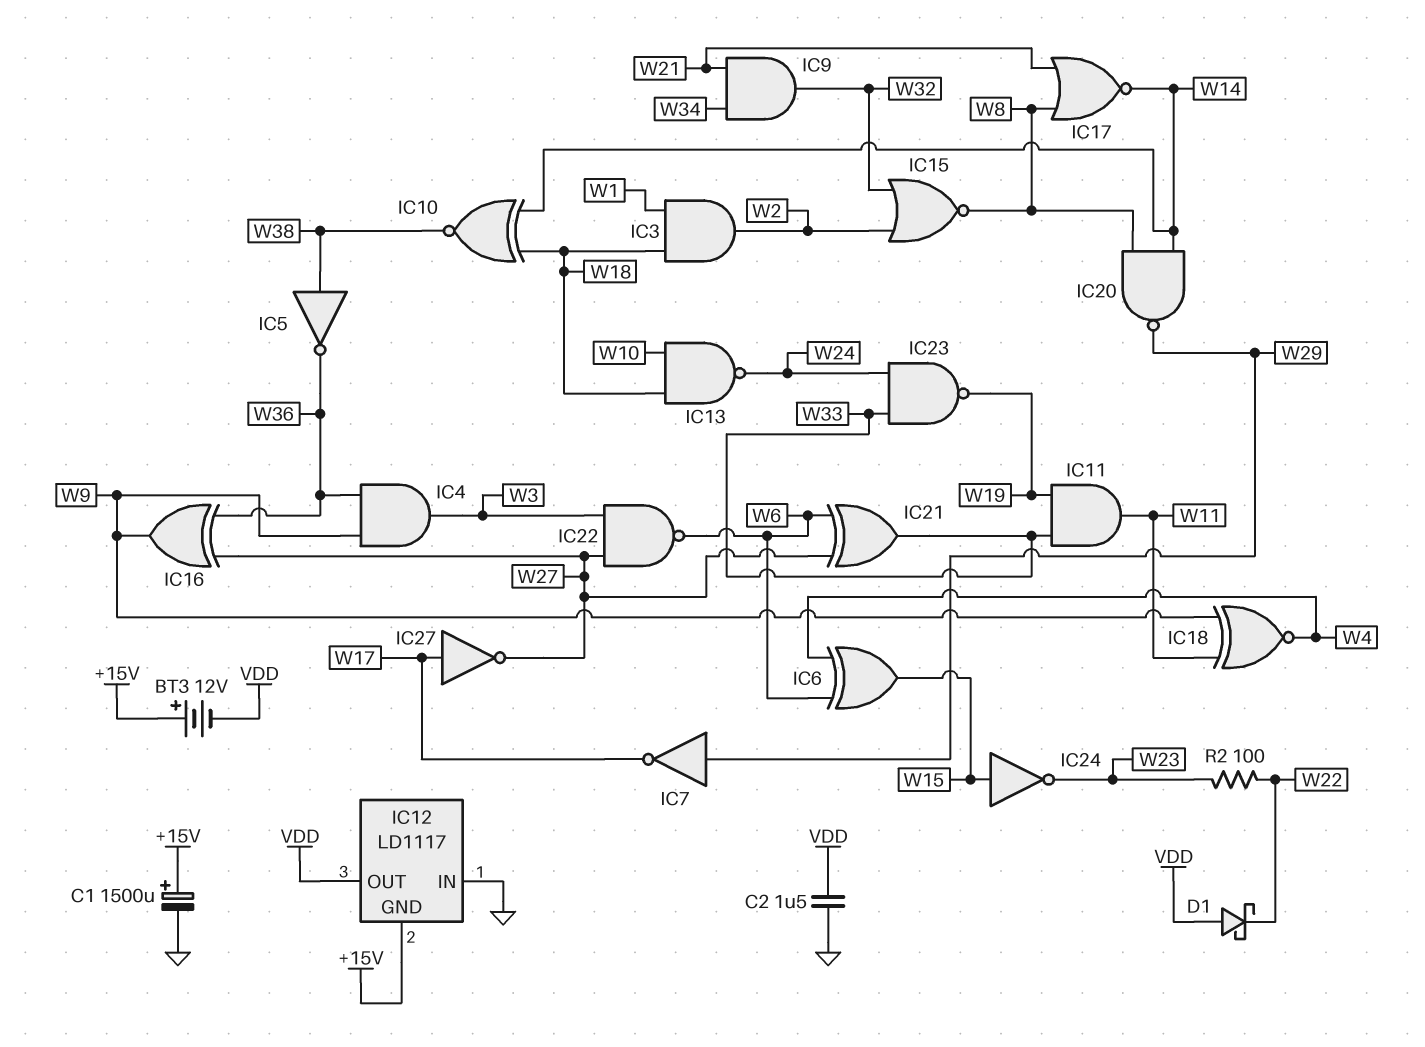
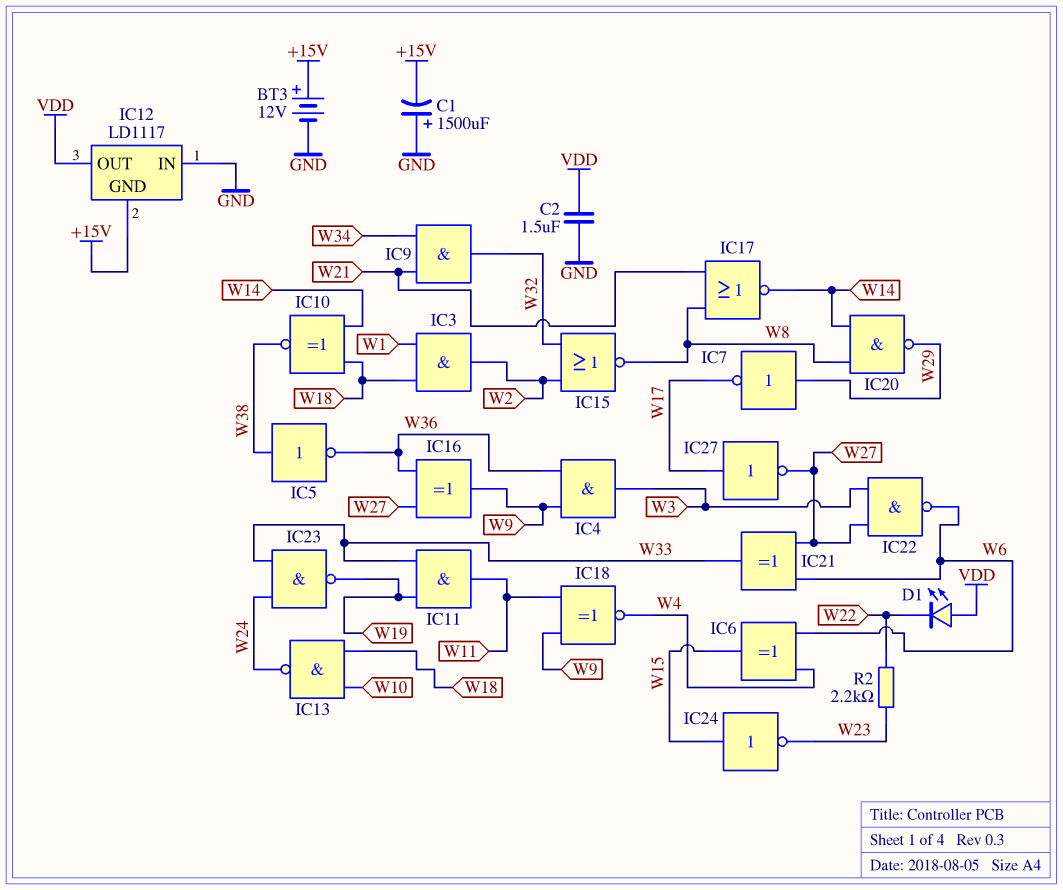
BT3: 12V (plus +15V, minus VDD) -> 12V (plus +15V, minus GND)
C1: 1500uF (plus +15V, minus GND) -> 1500uF (plus GND, minus +15V)
D1: schottky (A VDD, K W22) -> LED (A VDD, K W22)
R2: 100 (W22, W23) -> 2.2k (W22, W23)

